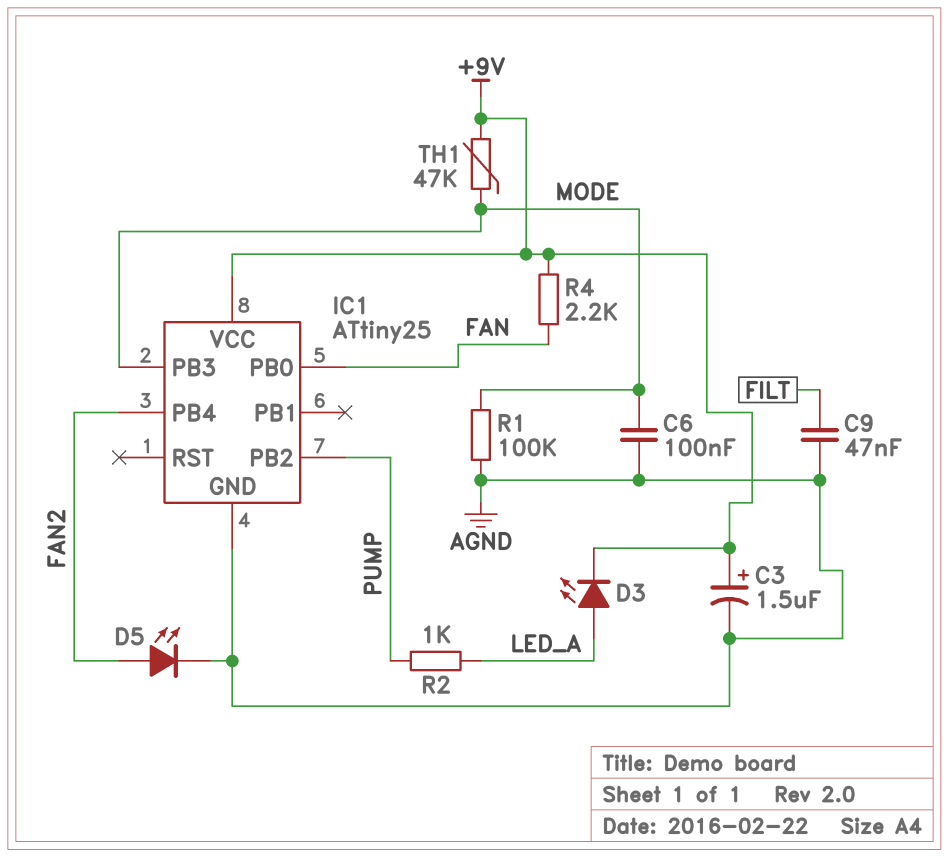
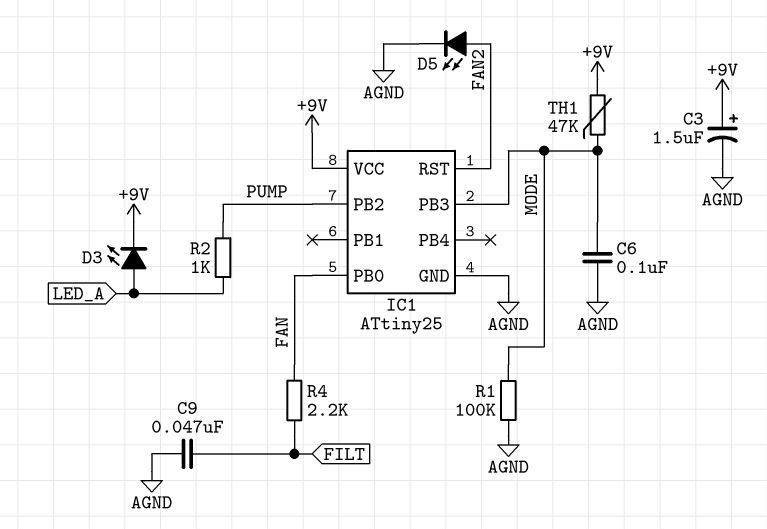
IC1 pin PB4: FAN2 -> none
IC1 pin RST: none -> FAN2
R4: 2.2k (+9V, FAN) -> 2.2k (FAN, FILT)

